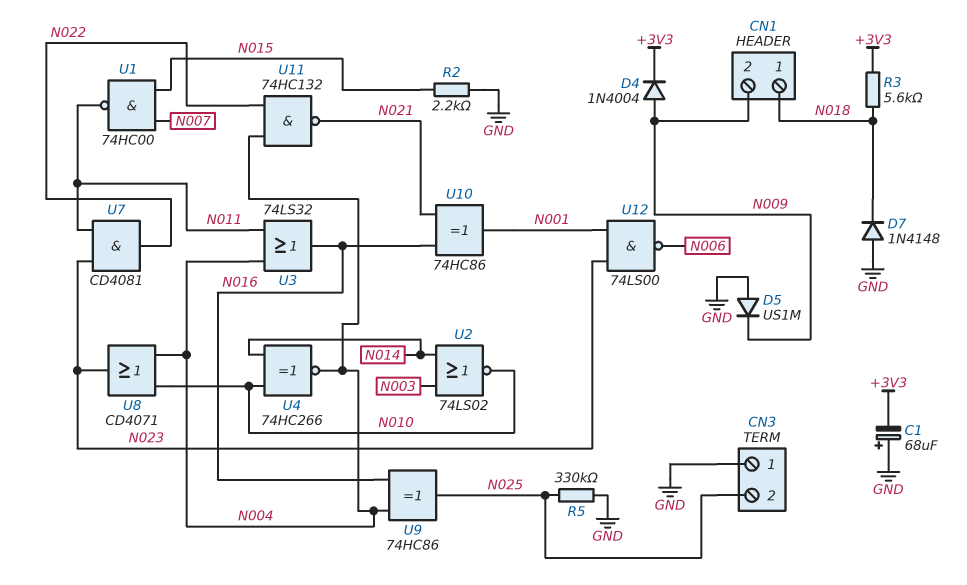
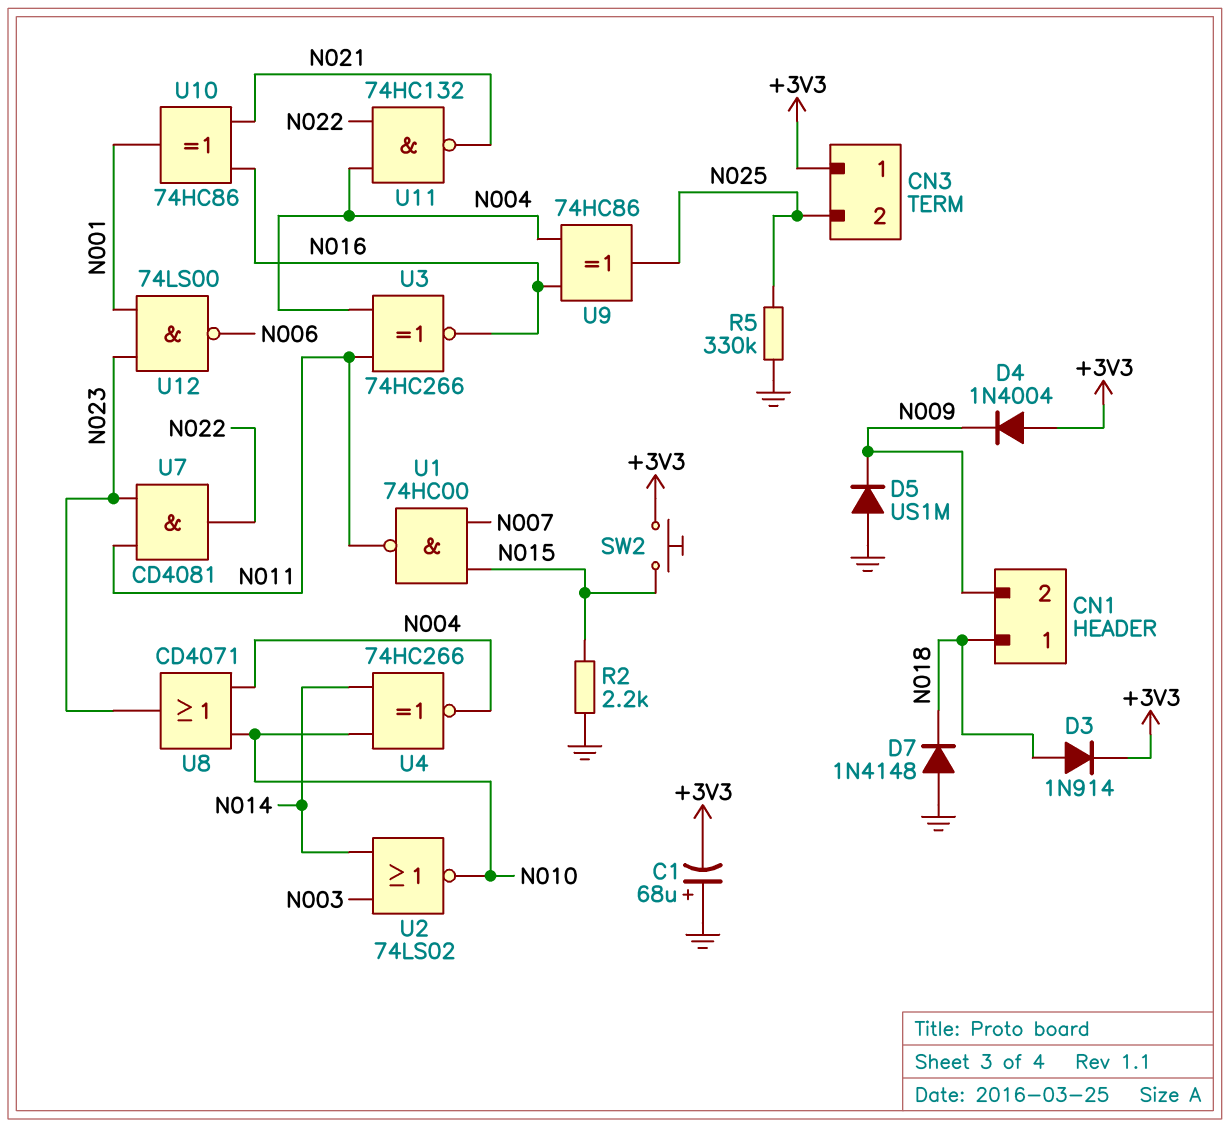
CN3 pin 1: GND -> +3V3
D3: none -> diode 1N914 (A N018, K +3V3)
D4: diode 1N4004 (A N009, K +3V3) -> diode 1N4004 (A +3V3, K N009)
R3: 5.6k (+3V3, N018) -> none
SW2: none -> button (+3V3, N015)
U3: OR 74LS32 (in N004, in N011, out N016) -> XNOR 74HC266 (in N004, in N011, out N016)

